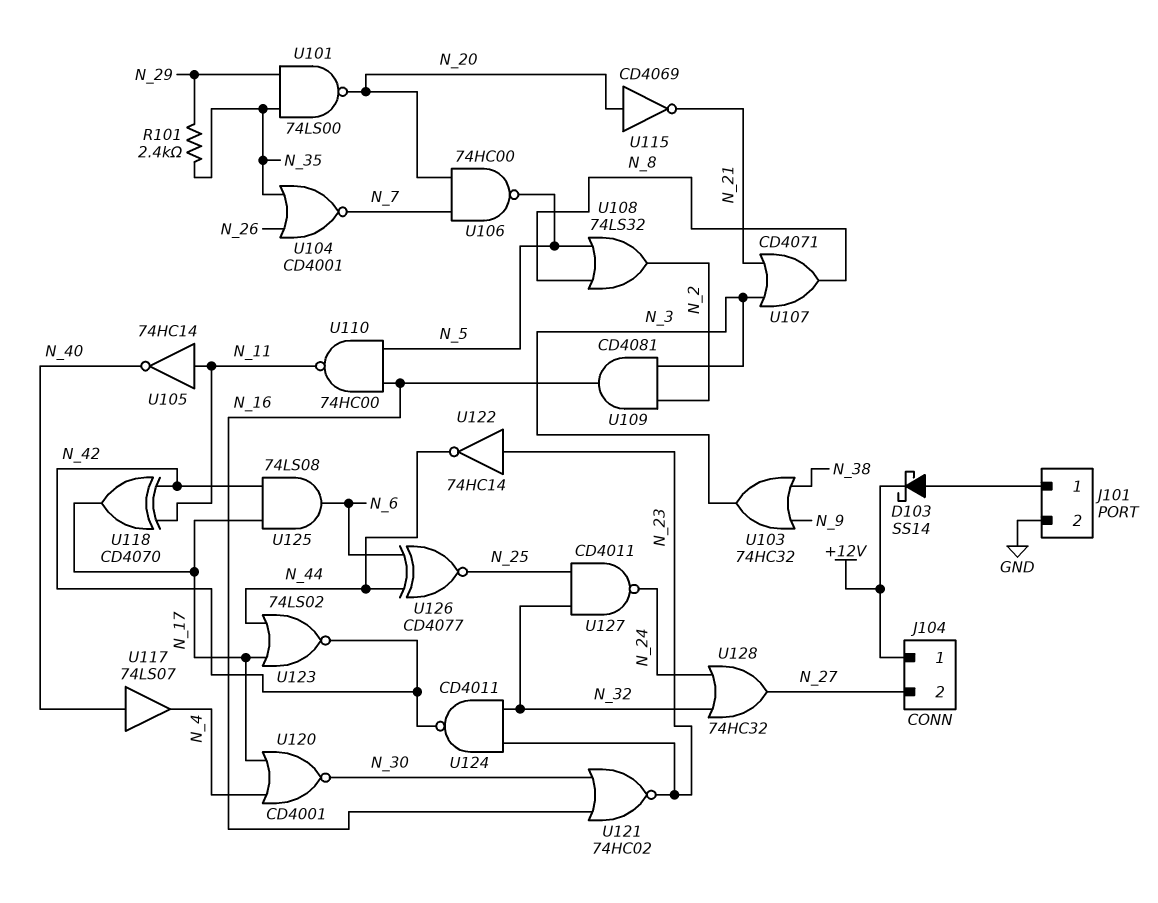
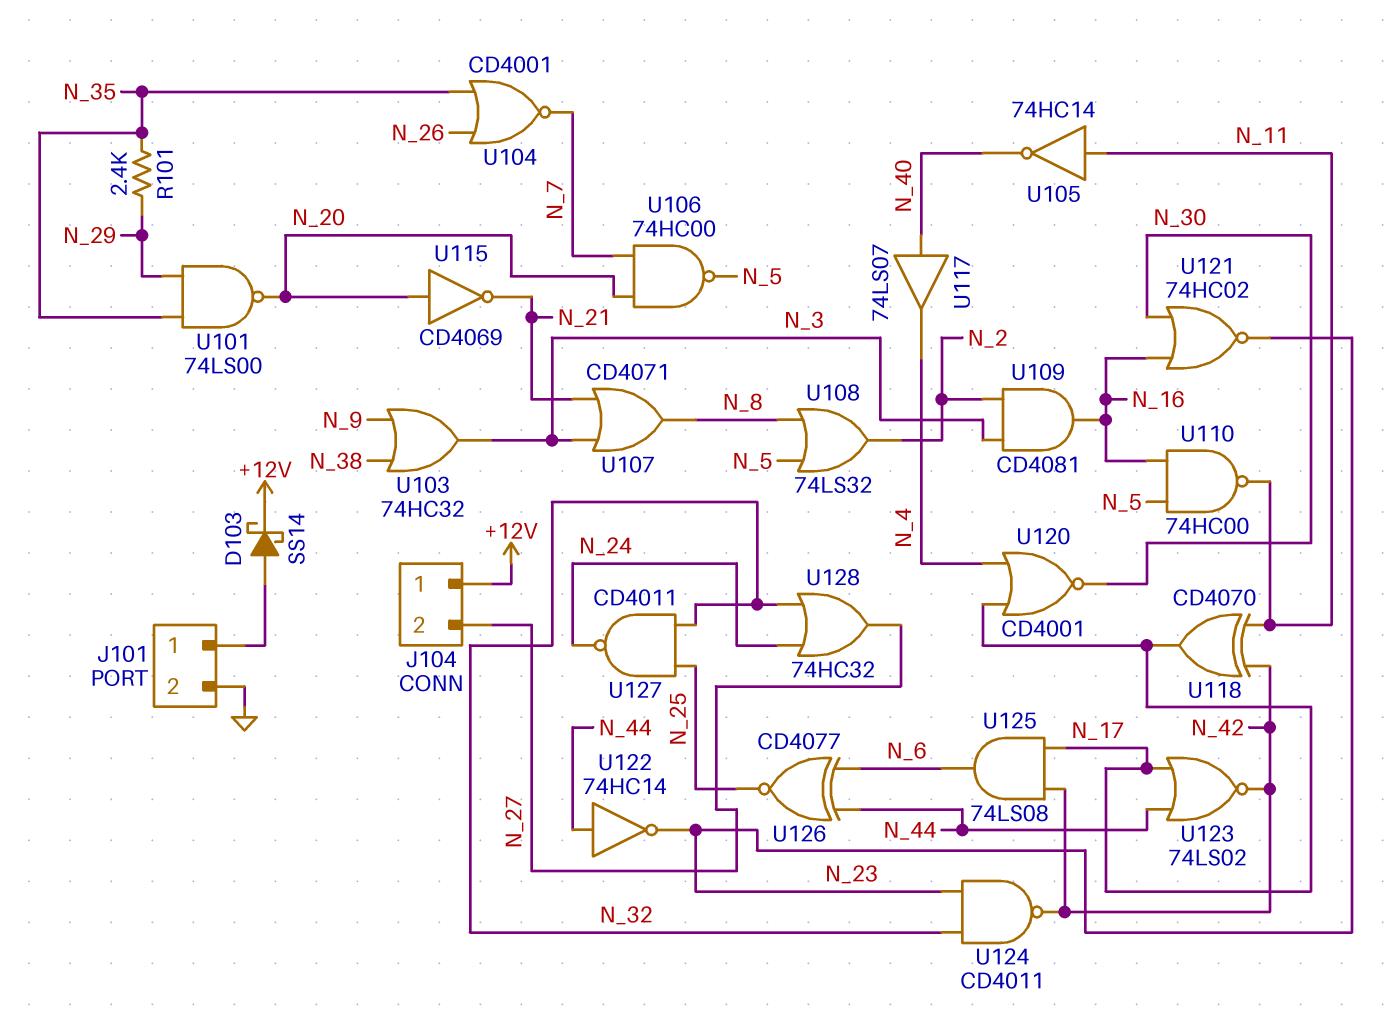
U122: NOT 74HC14 (in N_23, out N_44) -> NOT 74HC14 (in N_44, out N_23)

